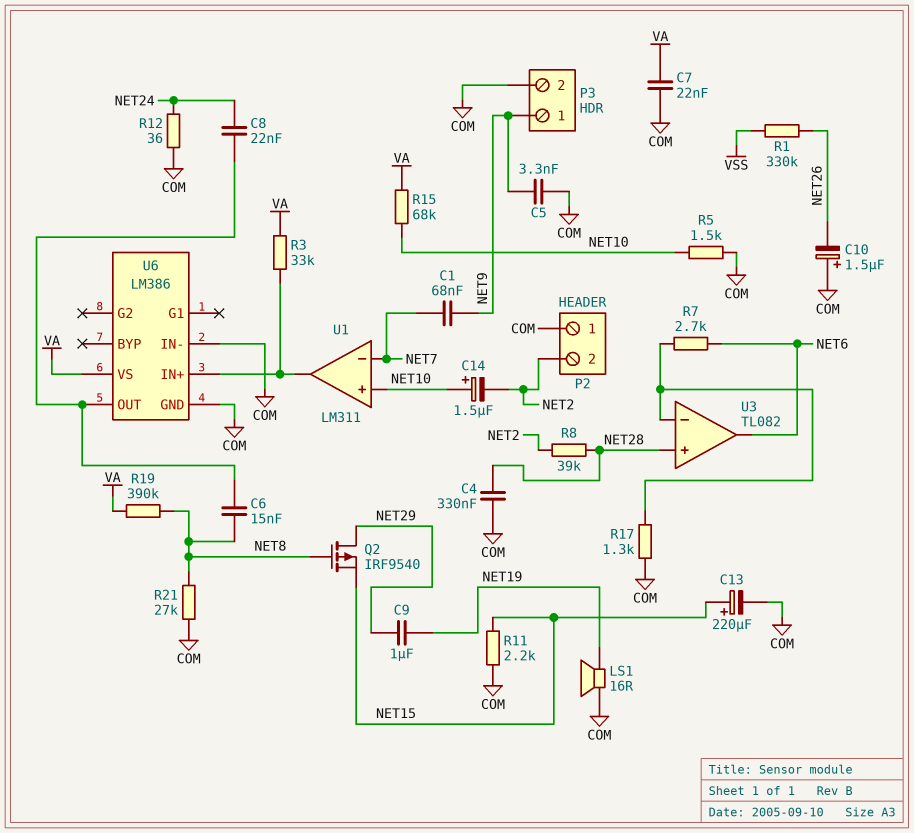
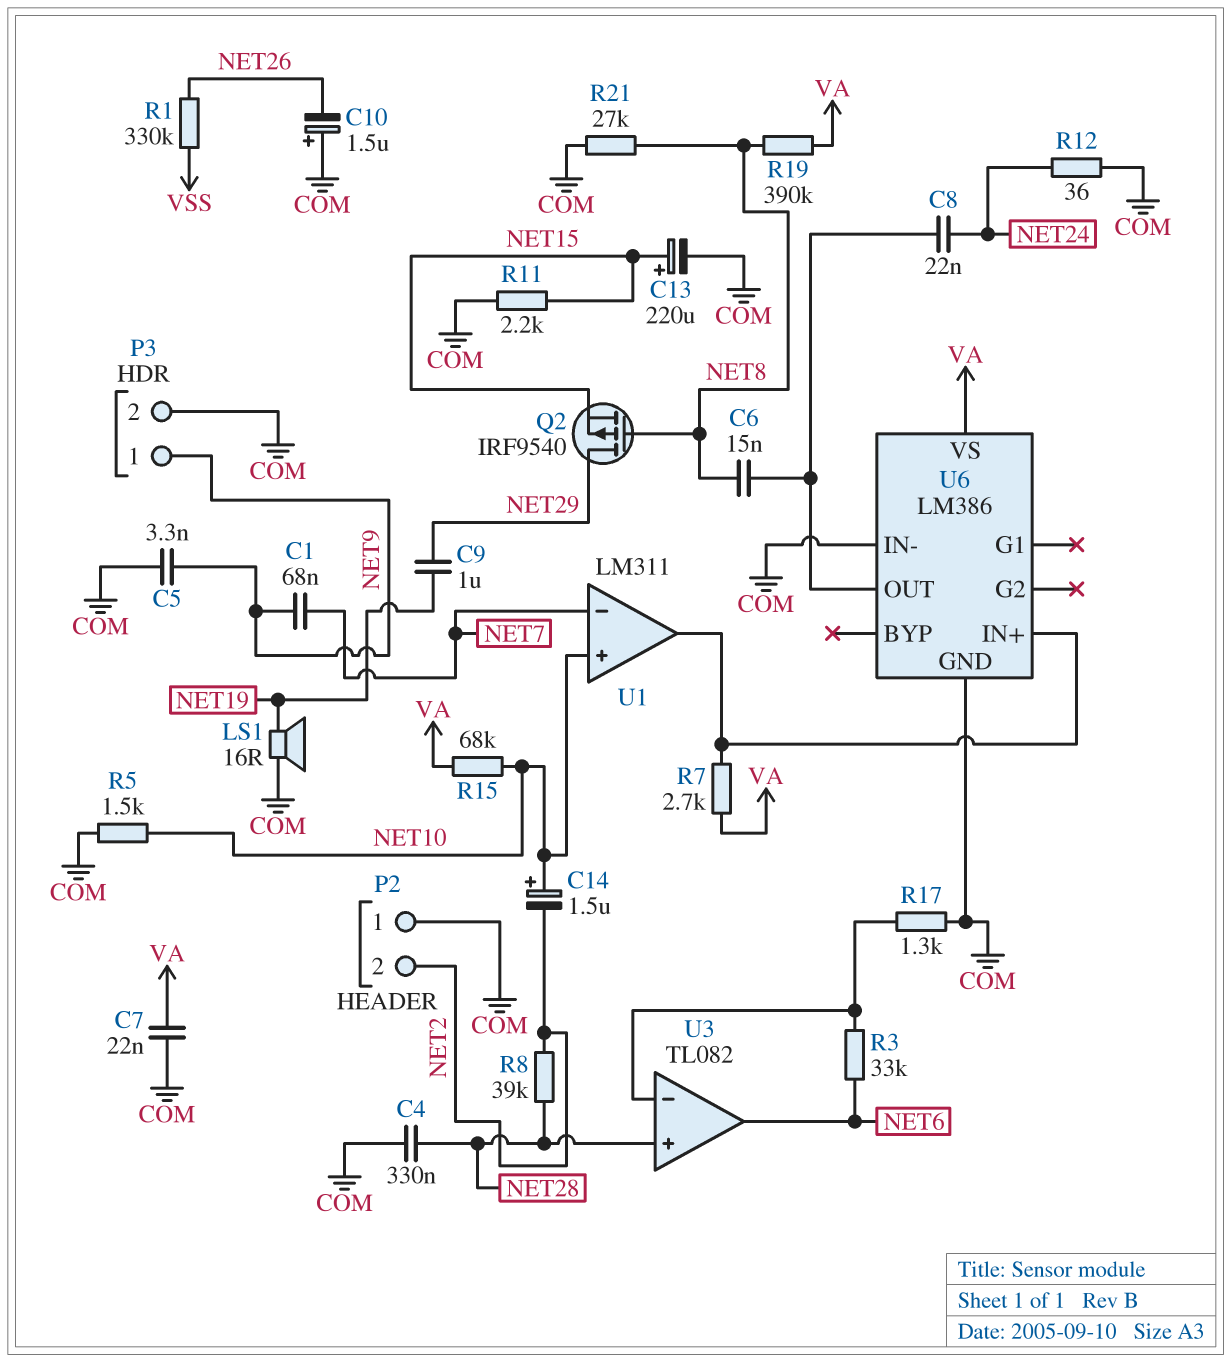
R3: 33k (U1/out, VA) -> 33k (NET6, U3/in-)
R7: 2.7k (NET6, U3/in-) -> 2.7k (U1/out, VA)

